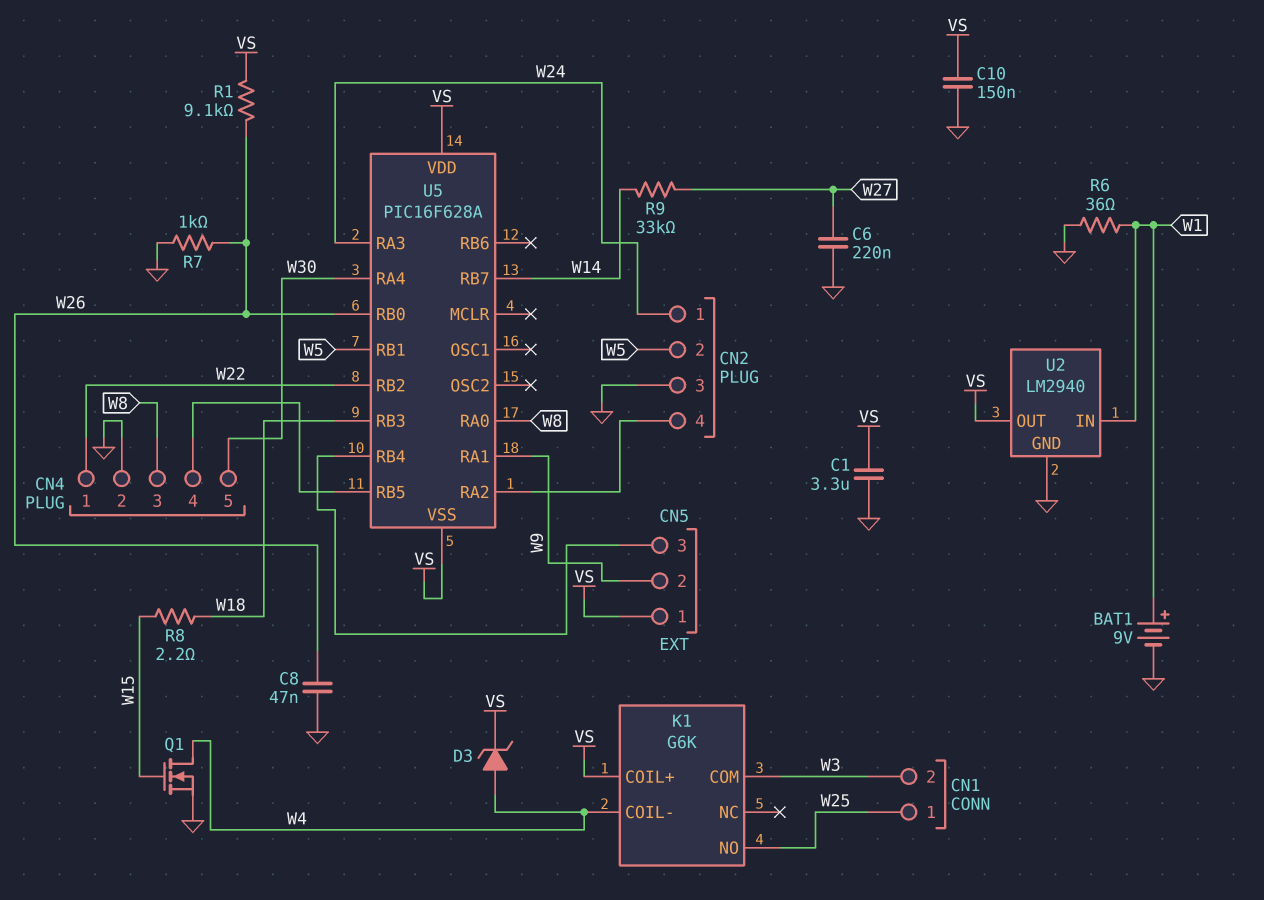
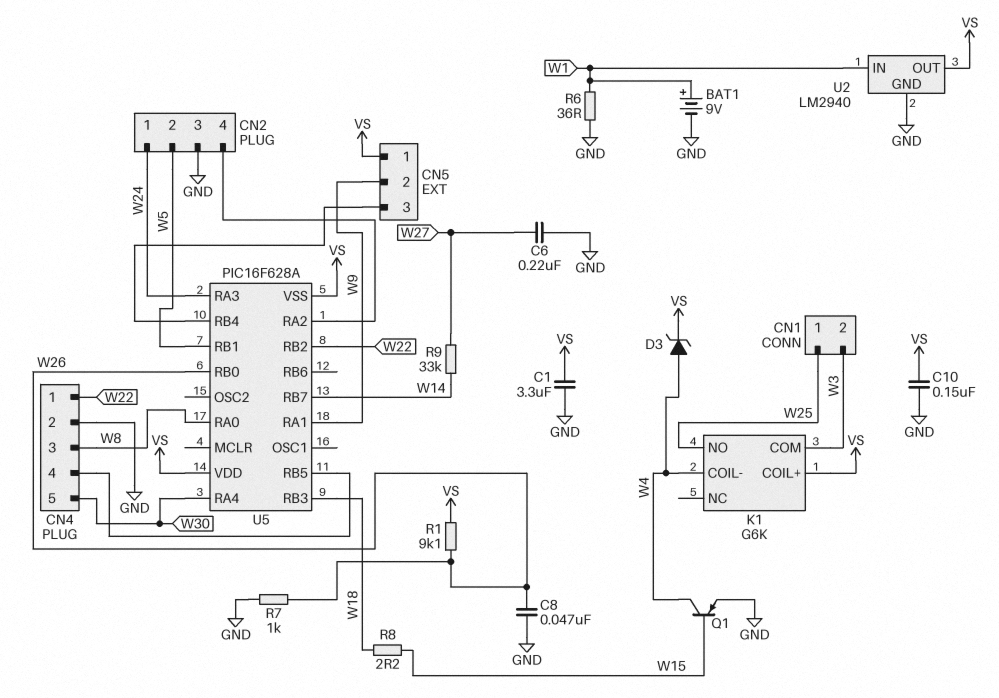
Q1: NMOS (G W15, D W4, S GND) -> PNP (B W15, C W4, E GND)

